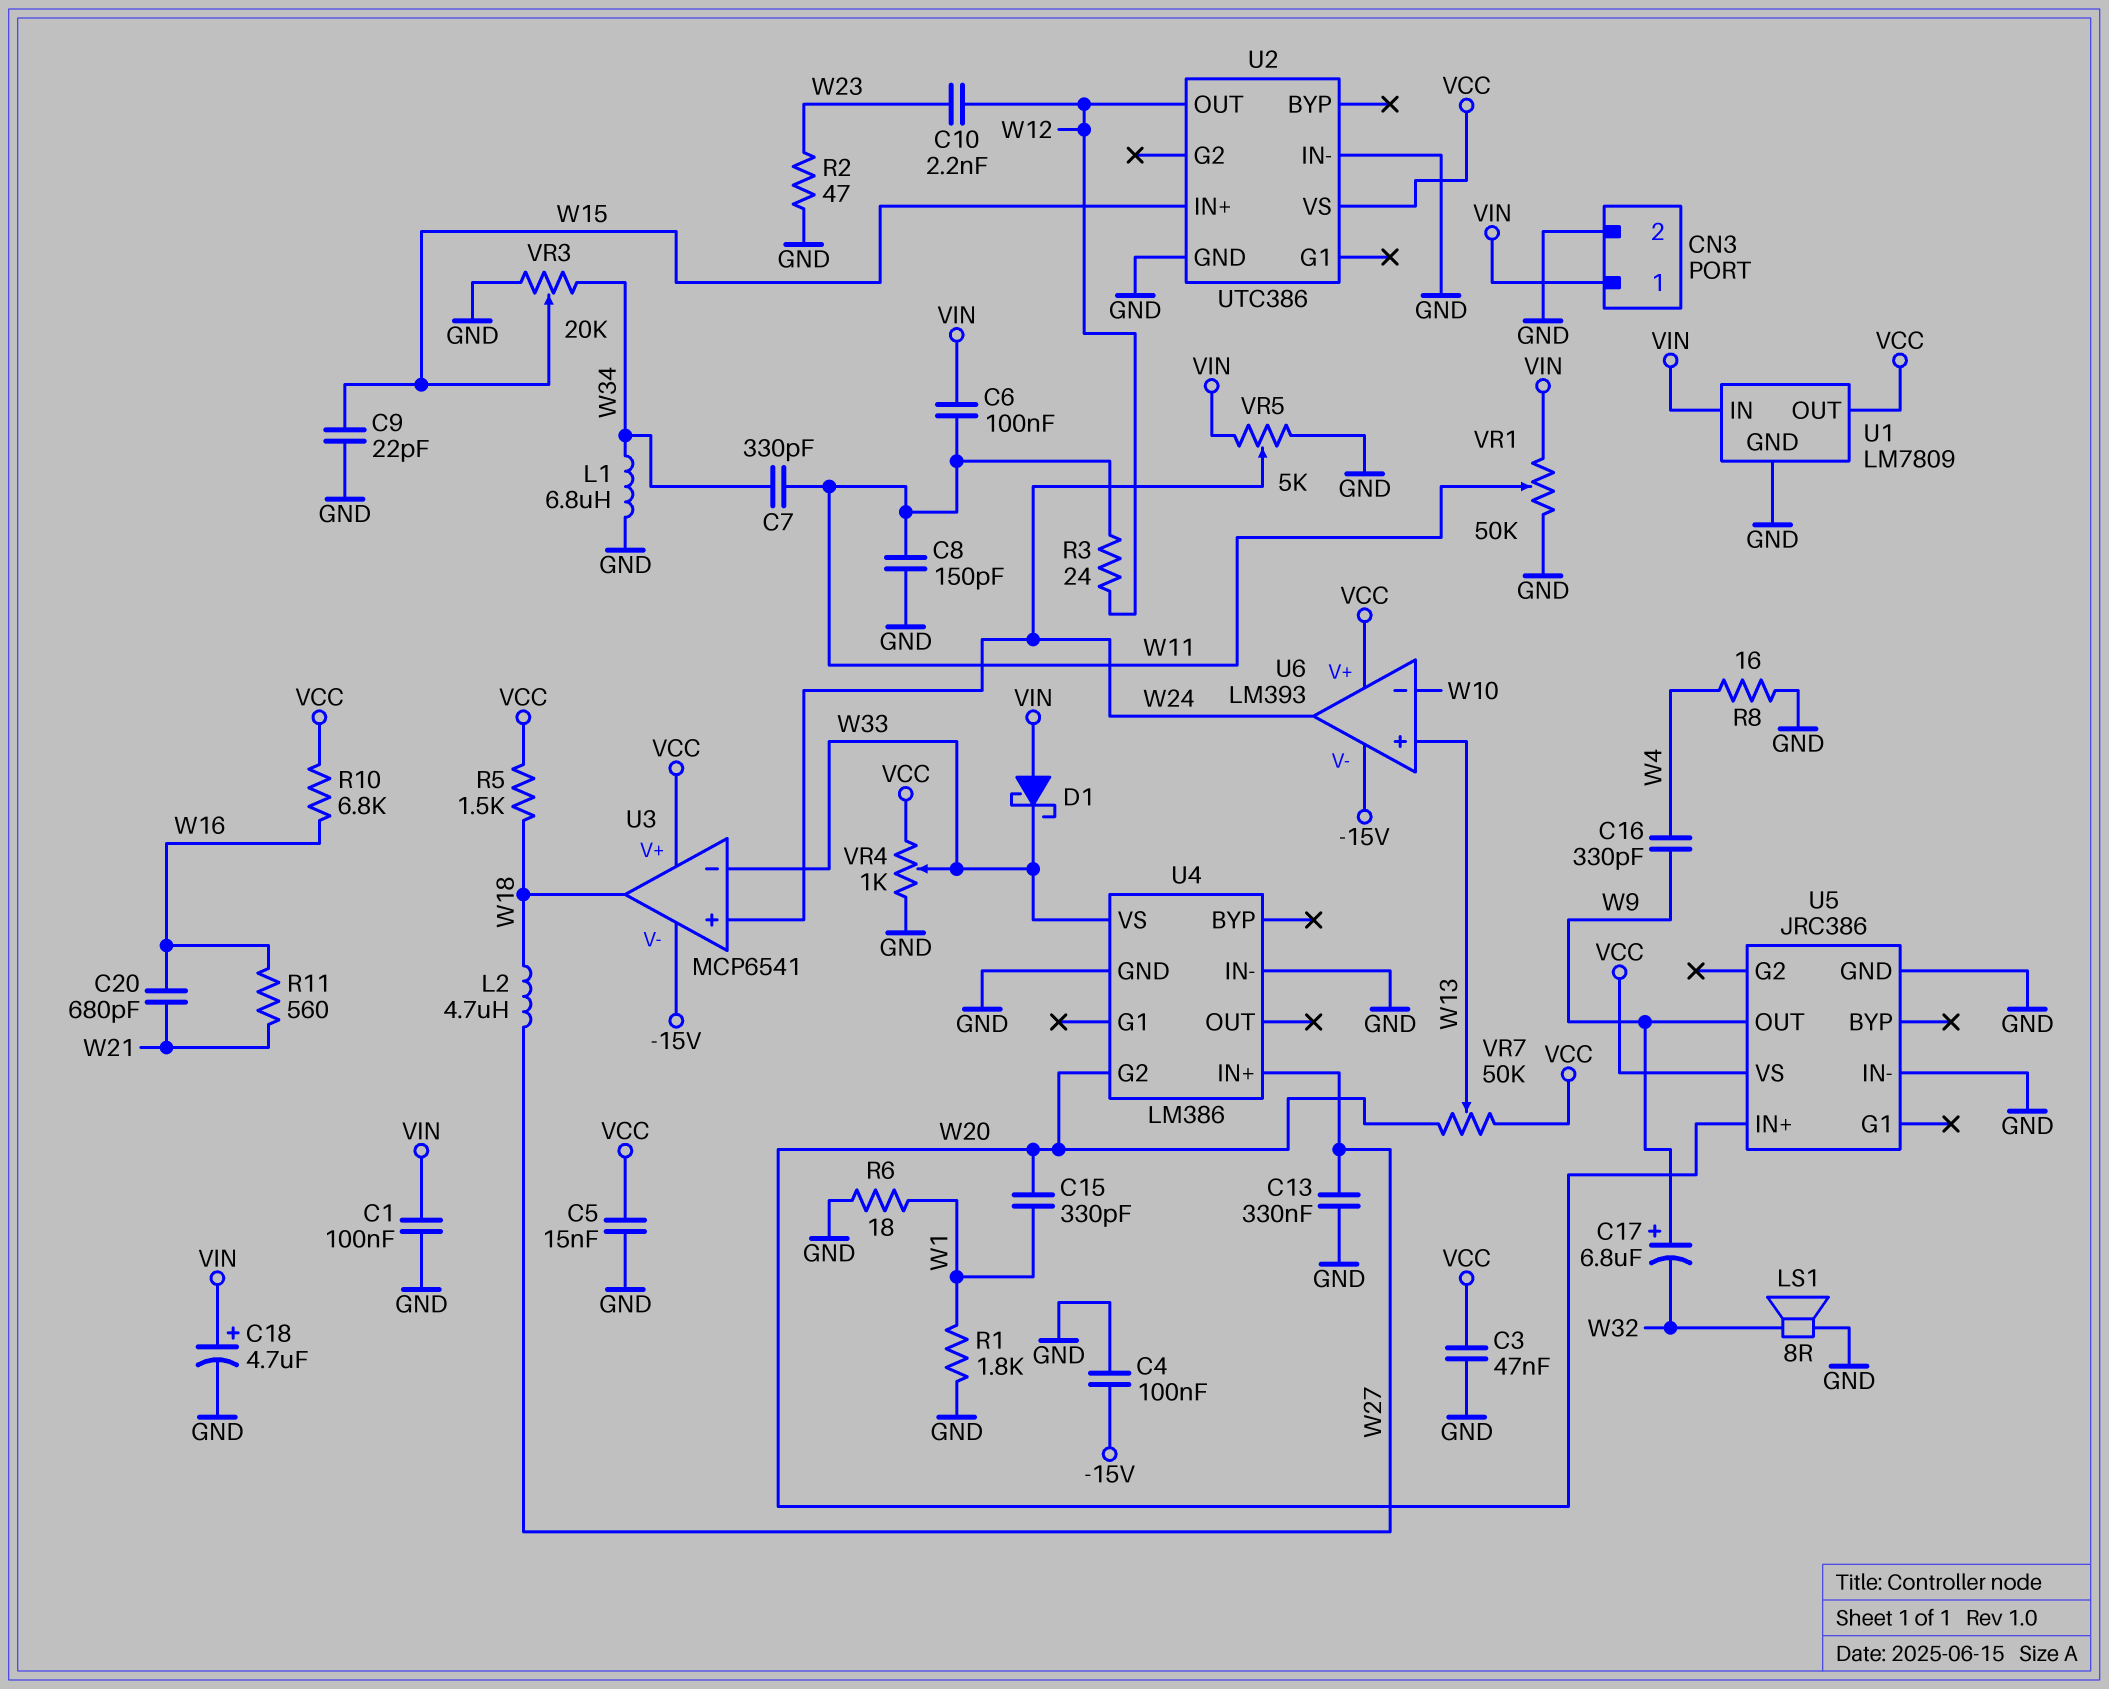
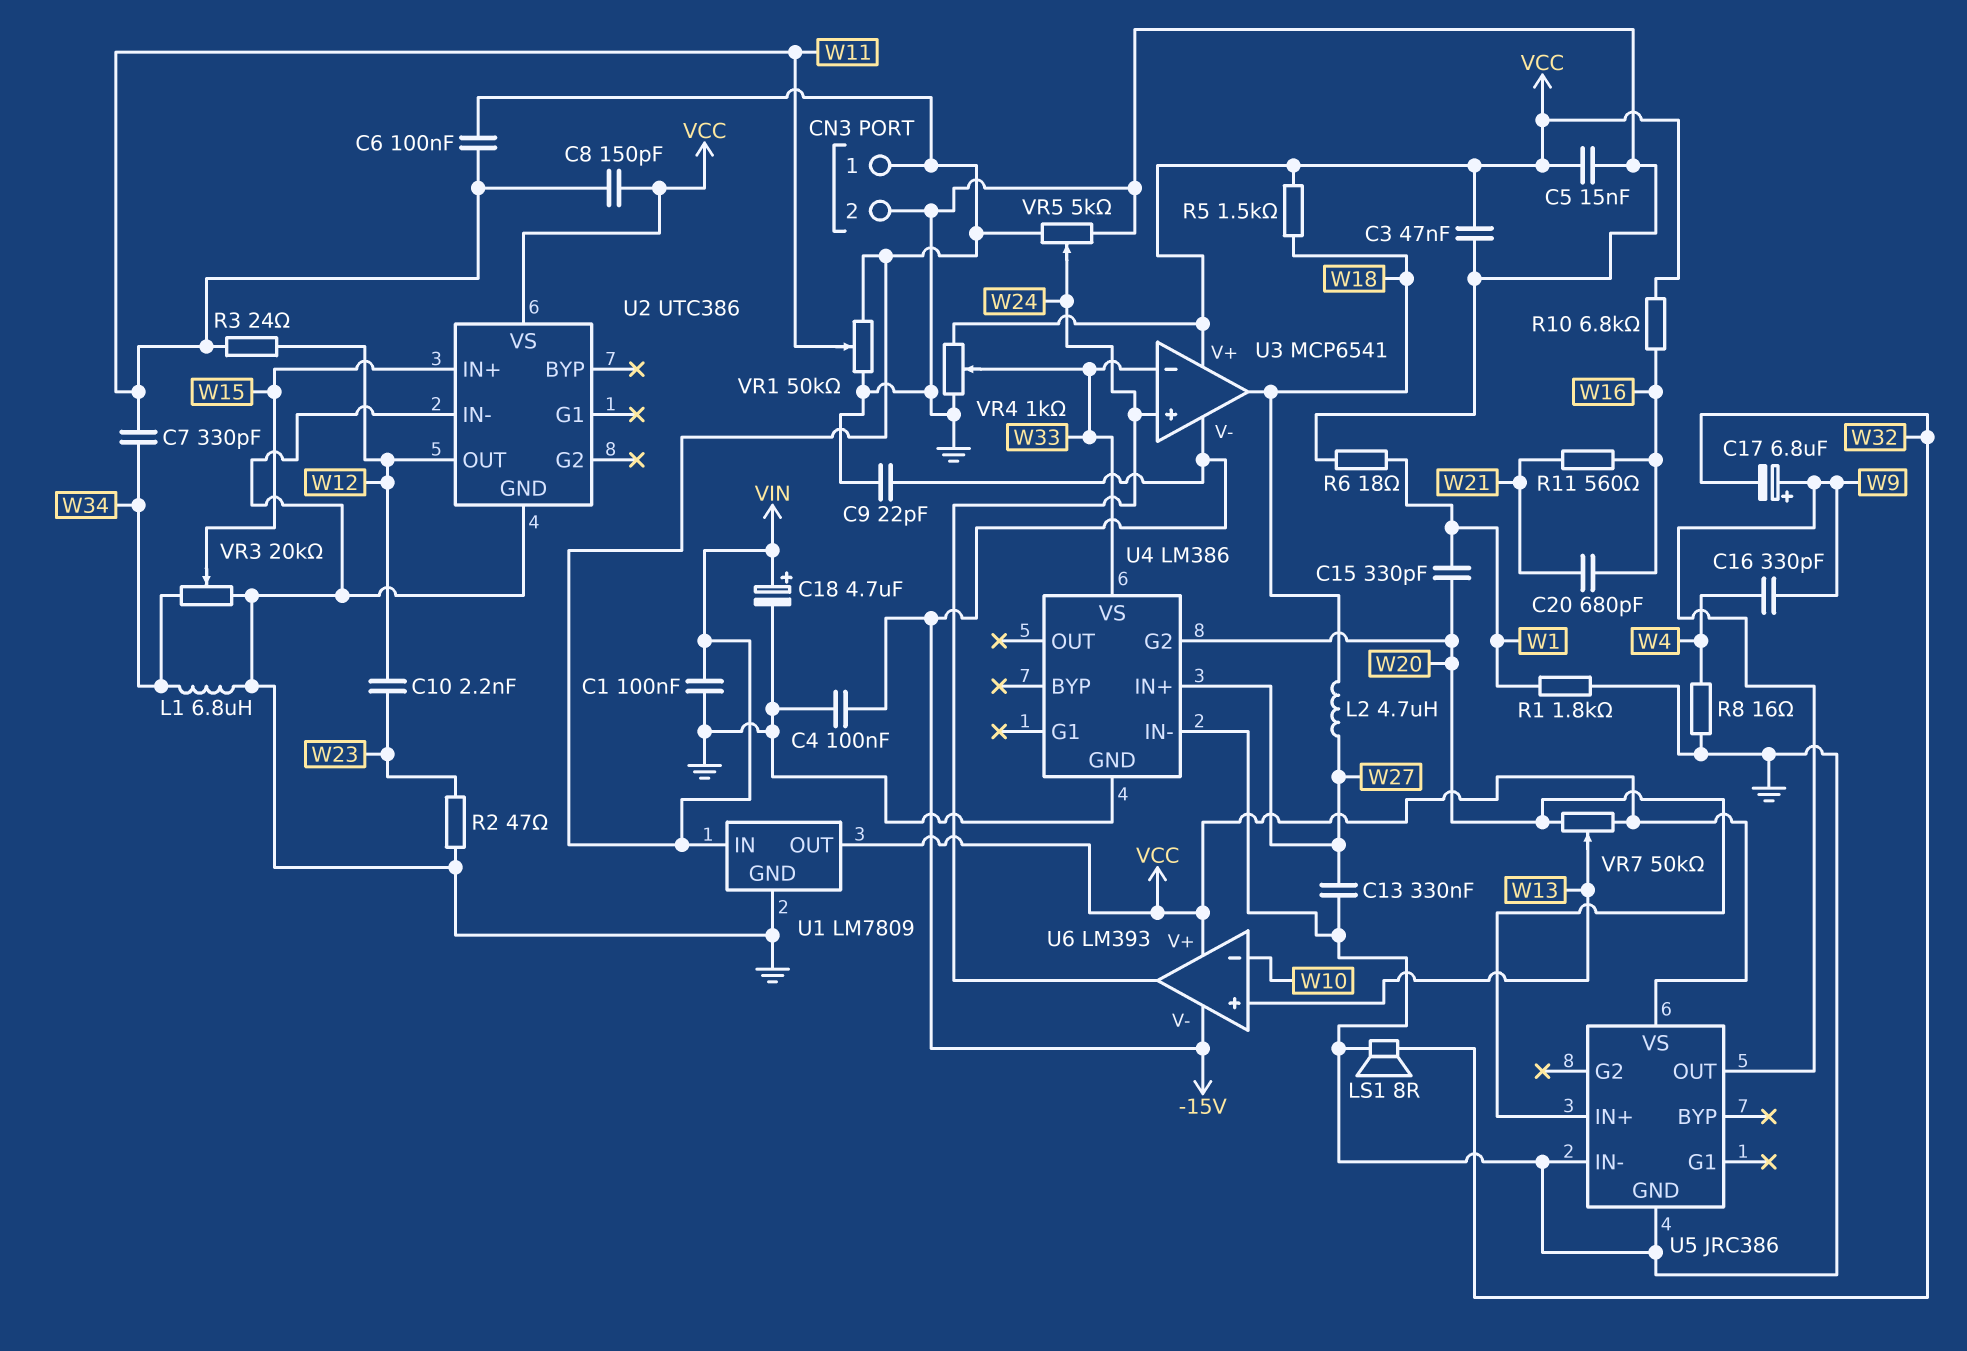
C8: 150pF (GND, W11) -> 150pF (VCC, W11)
C9: 22pF (GND, W15) -> 22pF (-15V, GND)
D1: schottky (A VIN, K W33) -> none

